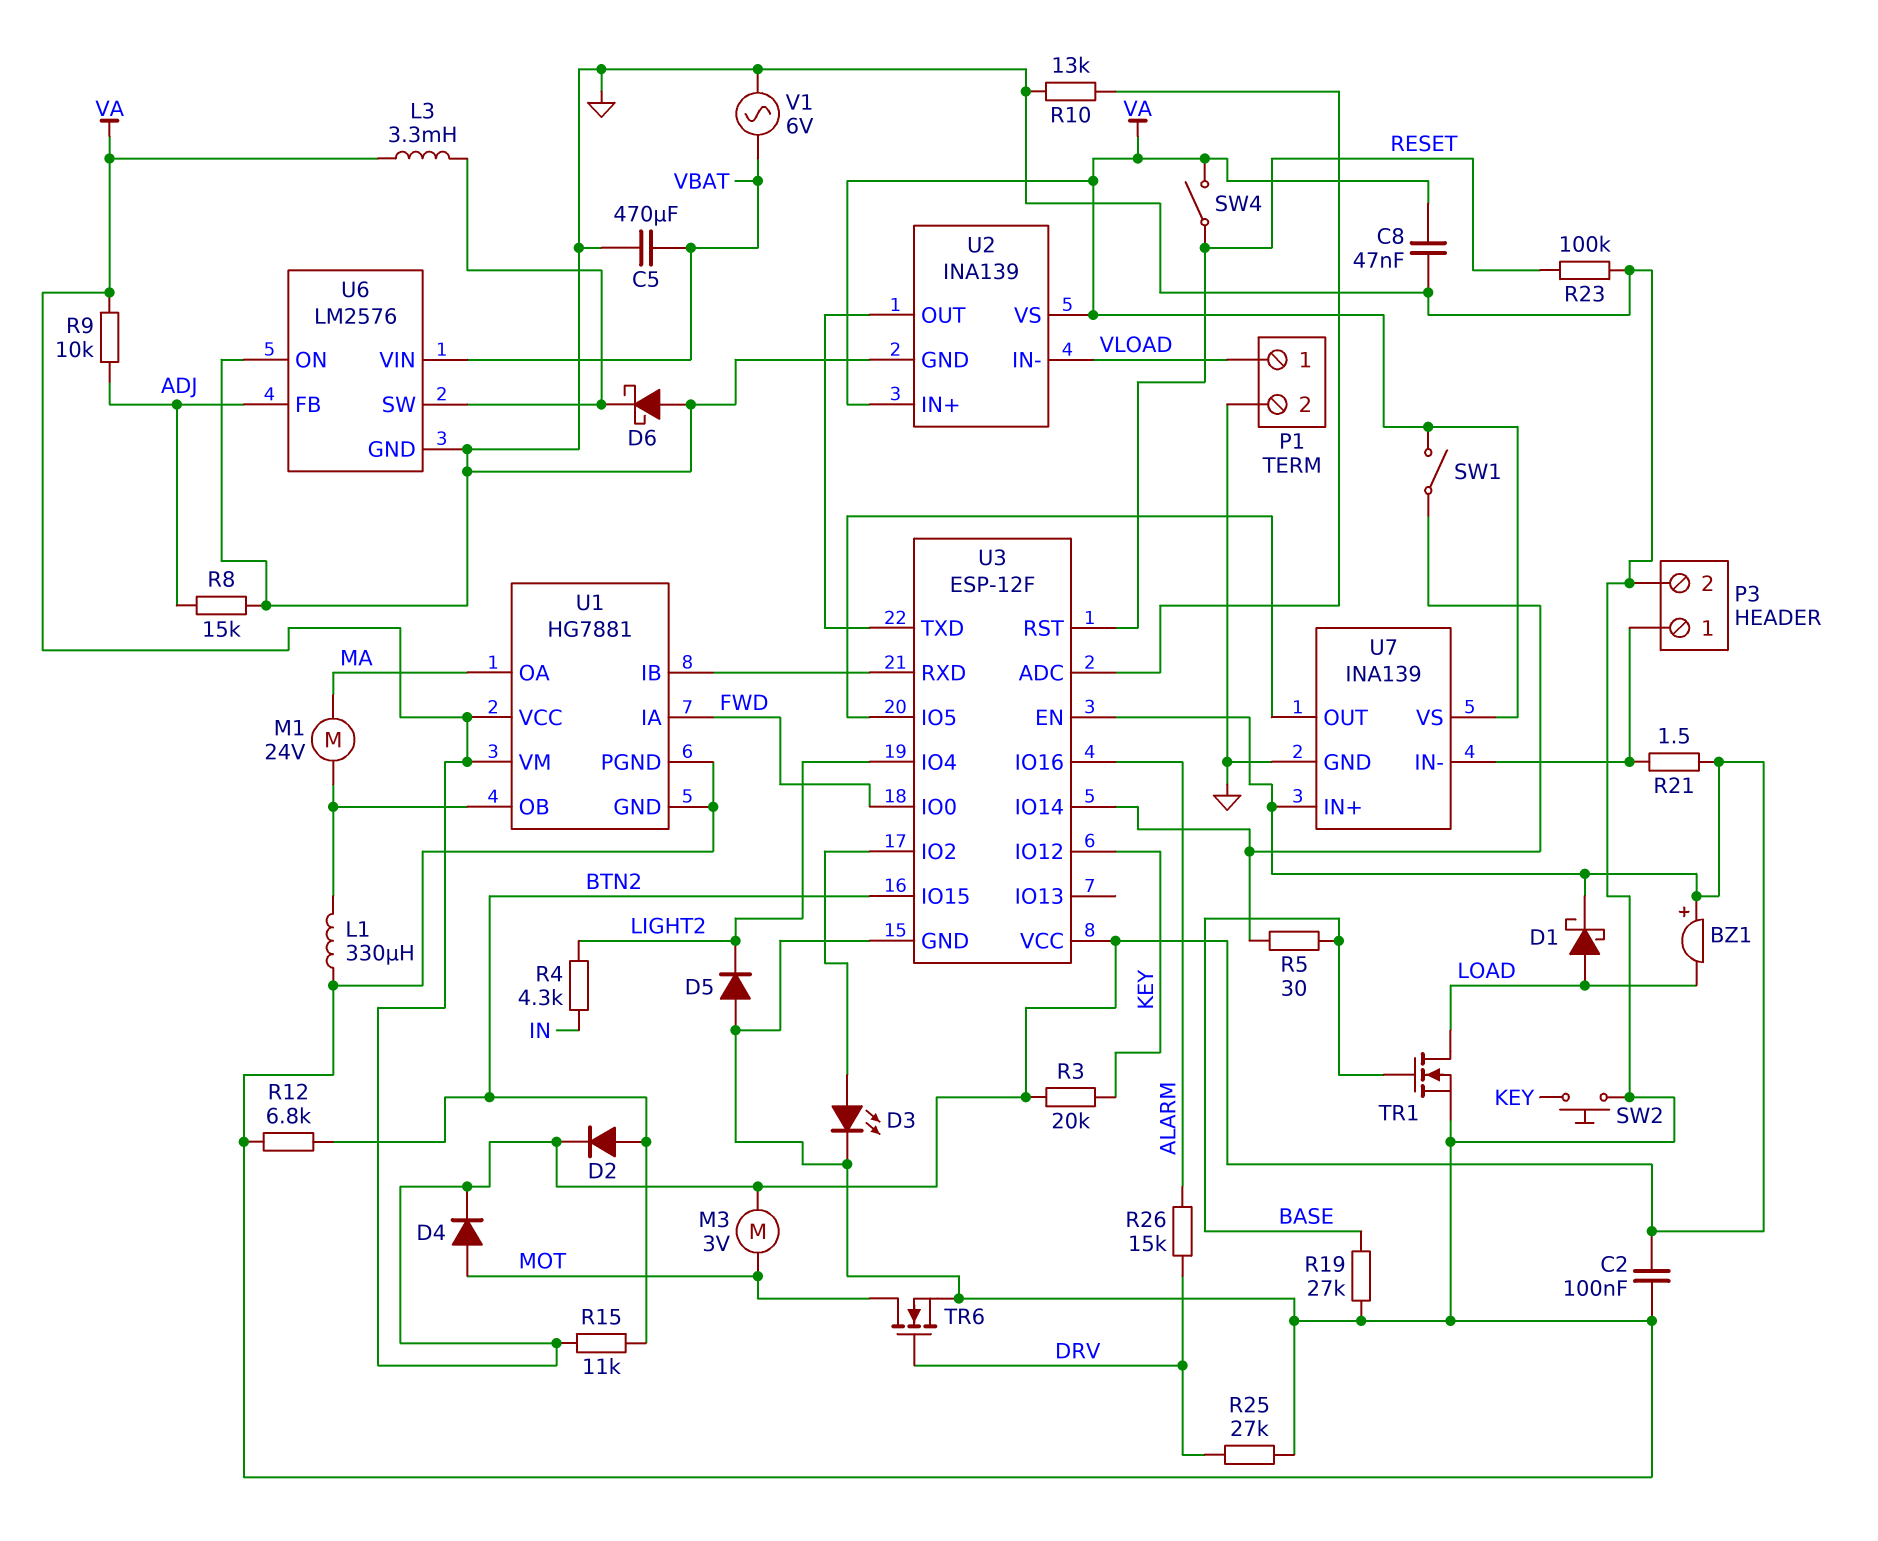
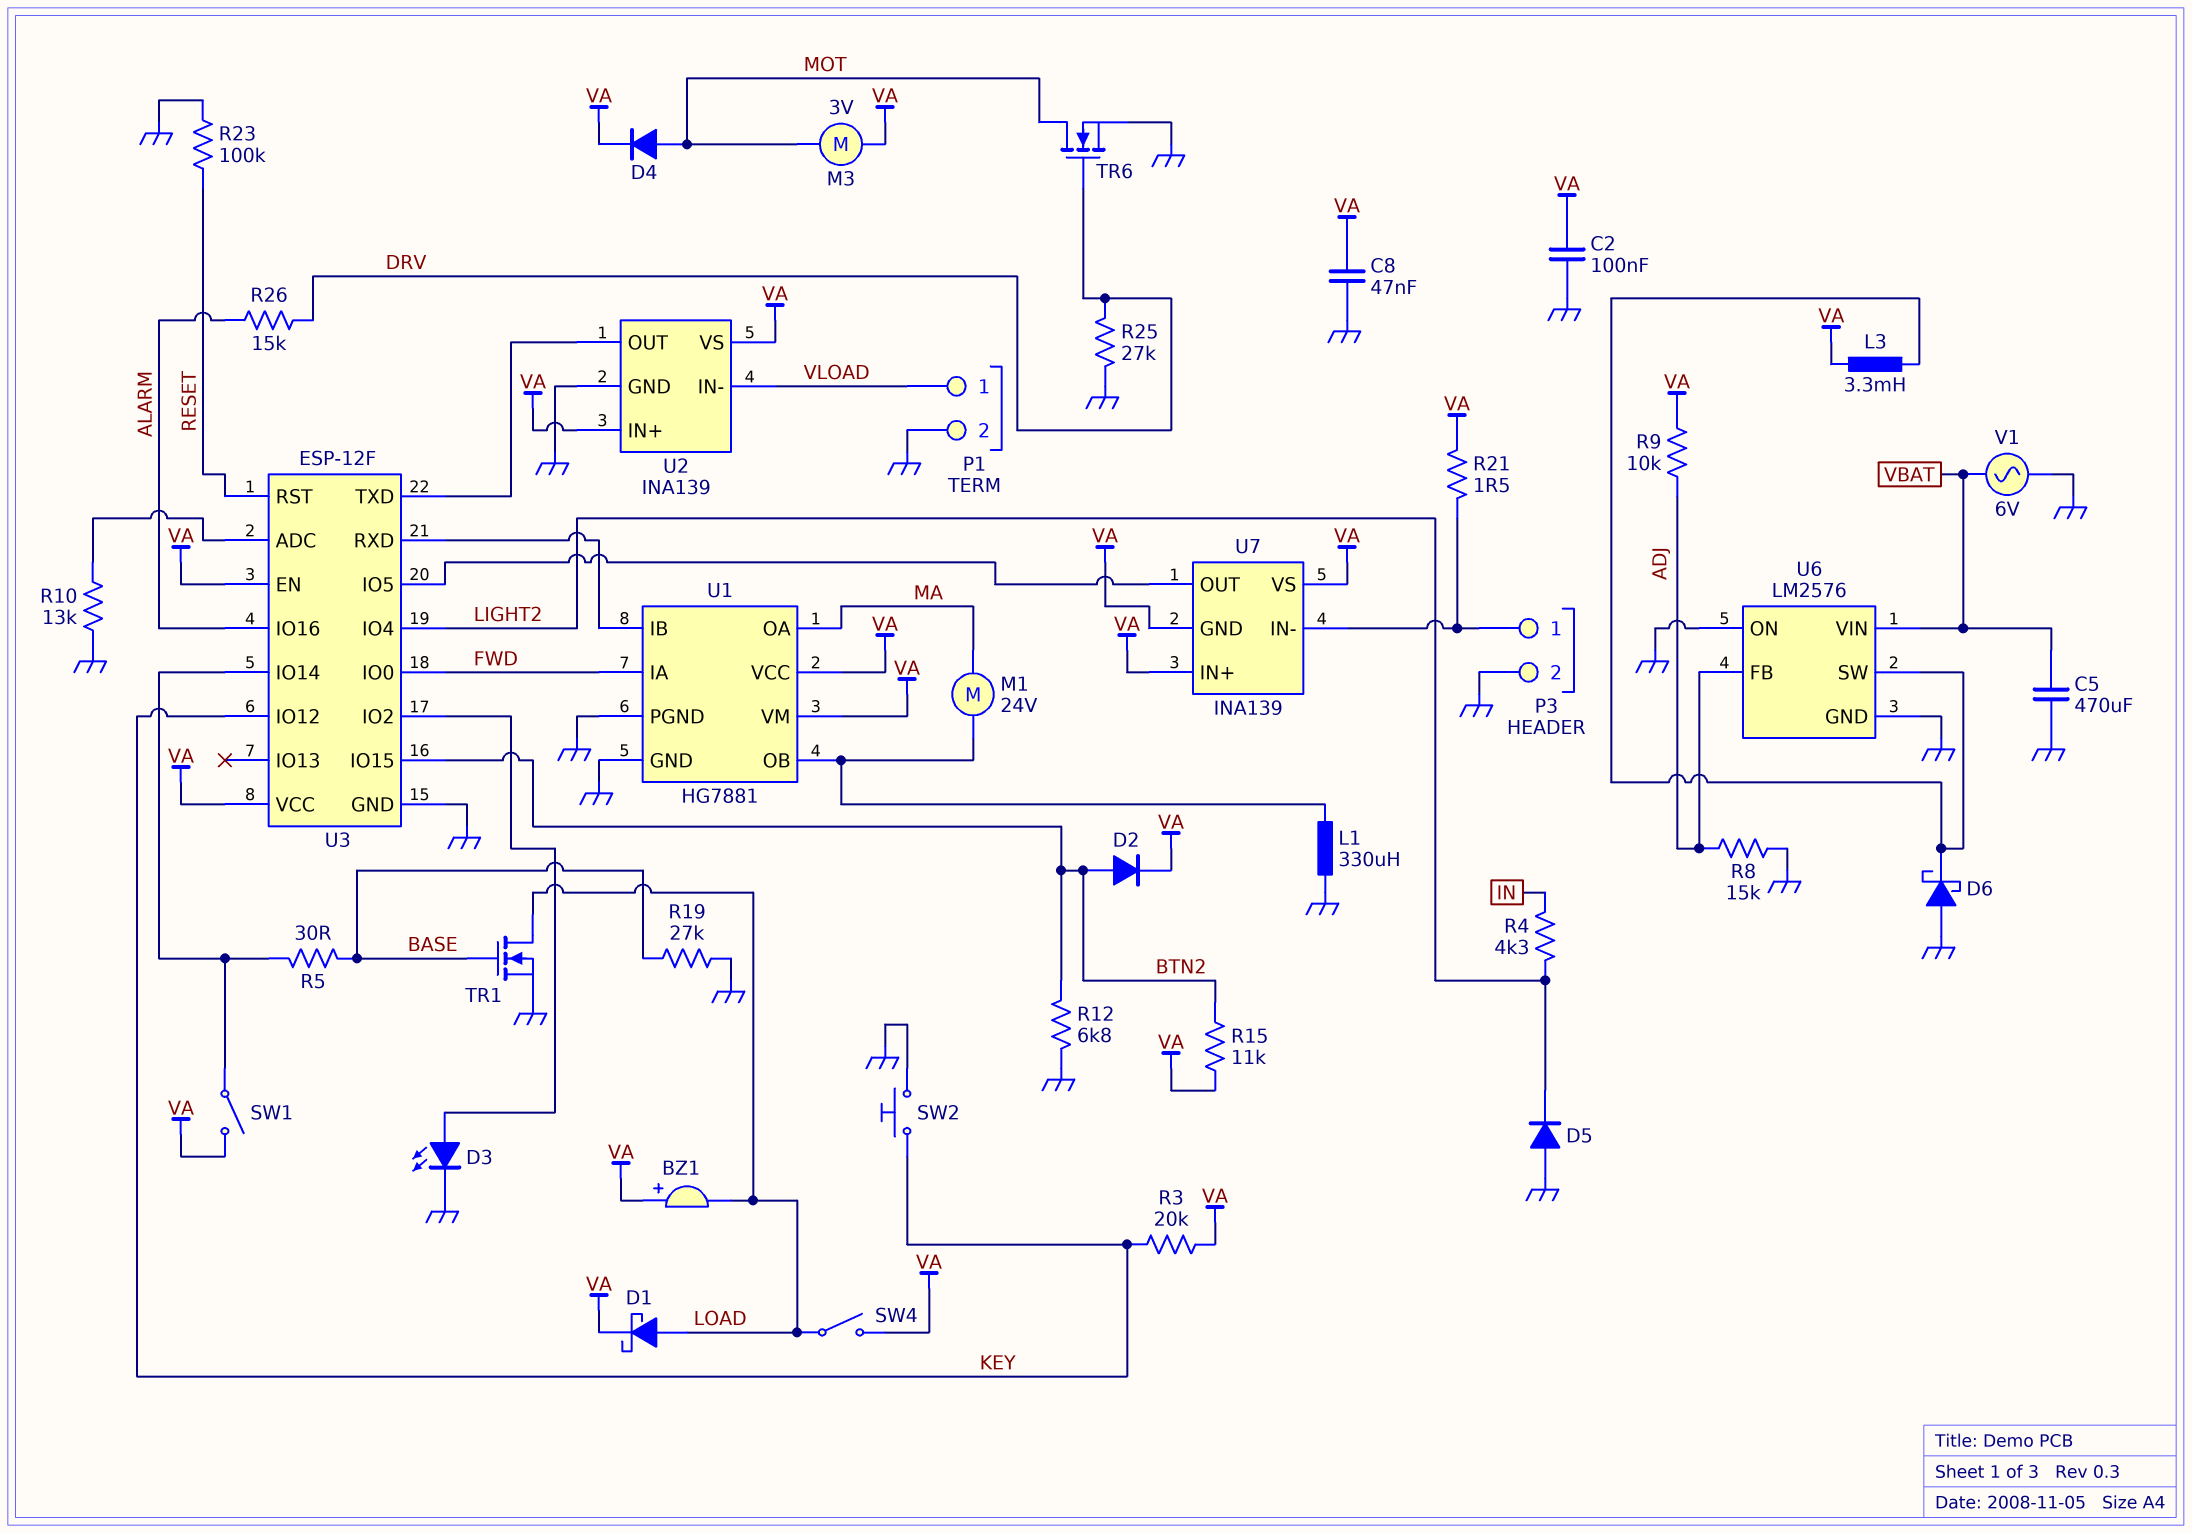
SW4: switch (RESET, VA) -> switch (LOAD, VA)
U7 pin GND: GND -> VA

